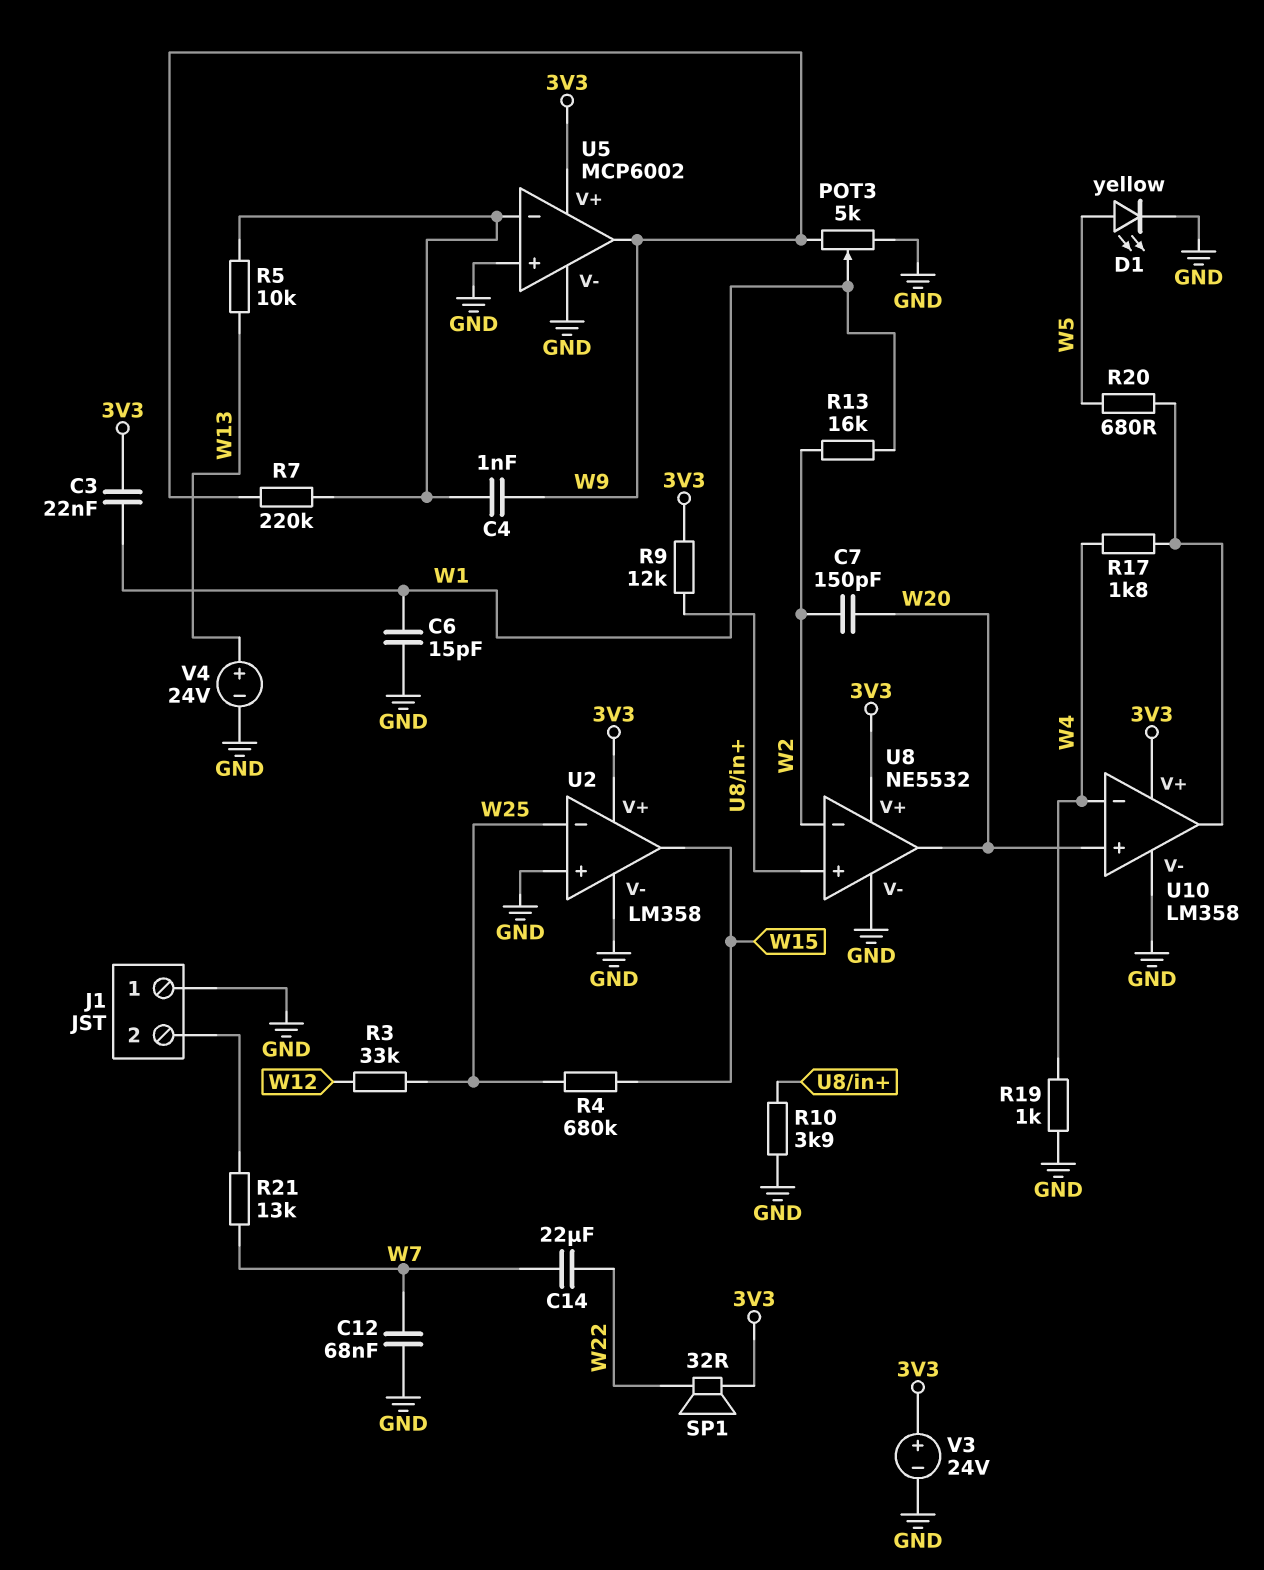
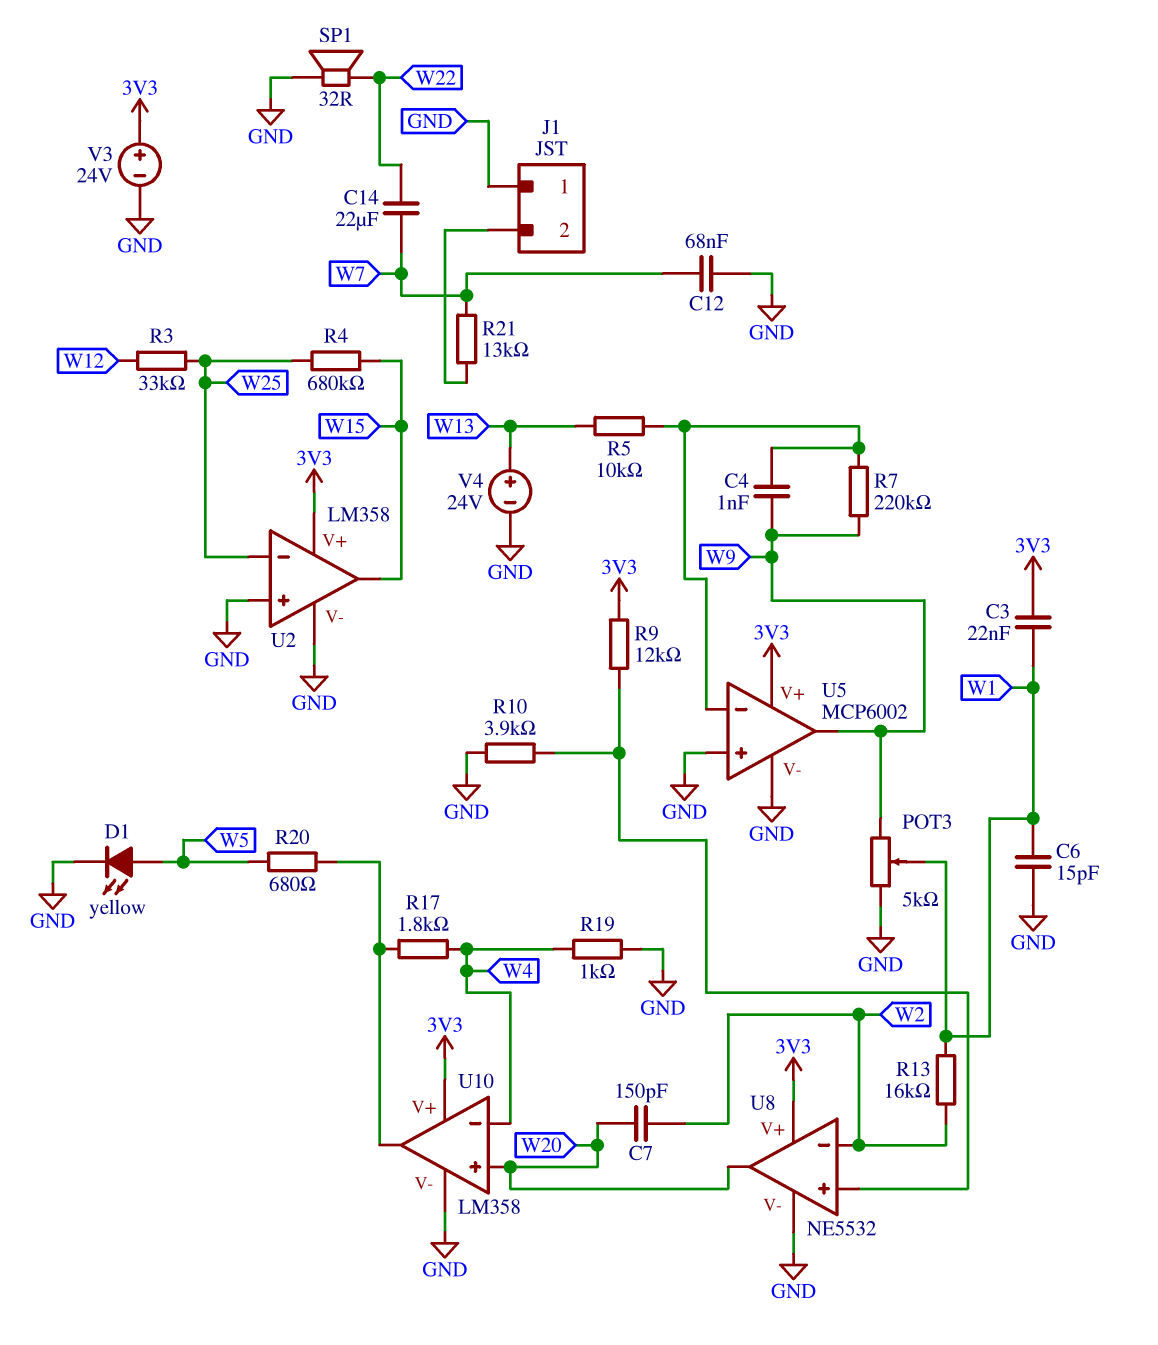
SP1: speaker 32R (3V3, W22) -> speaker 32R (GND, W22)

